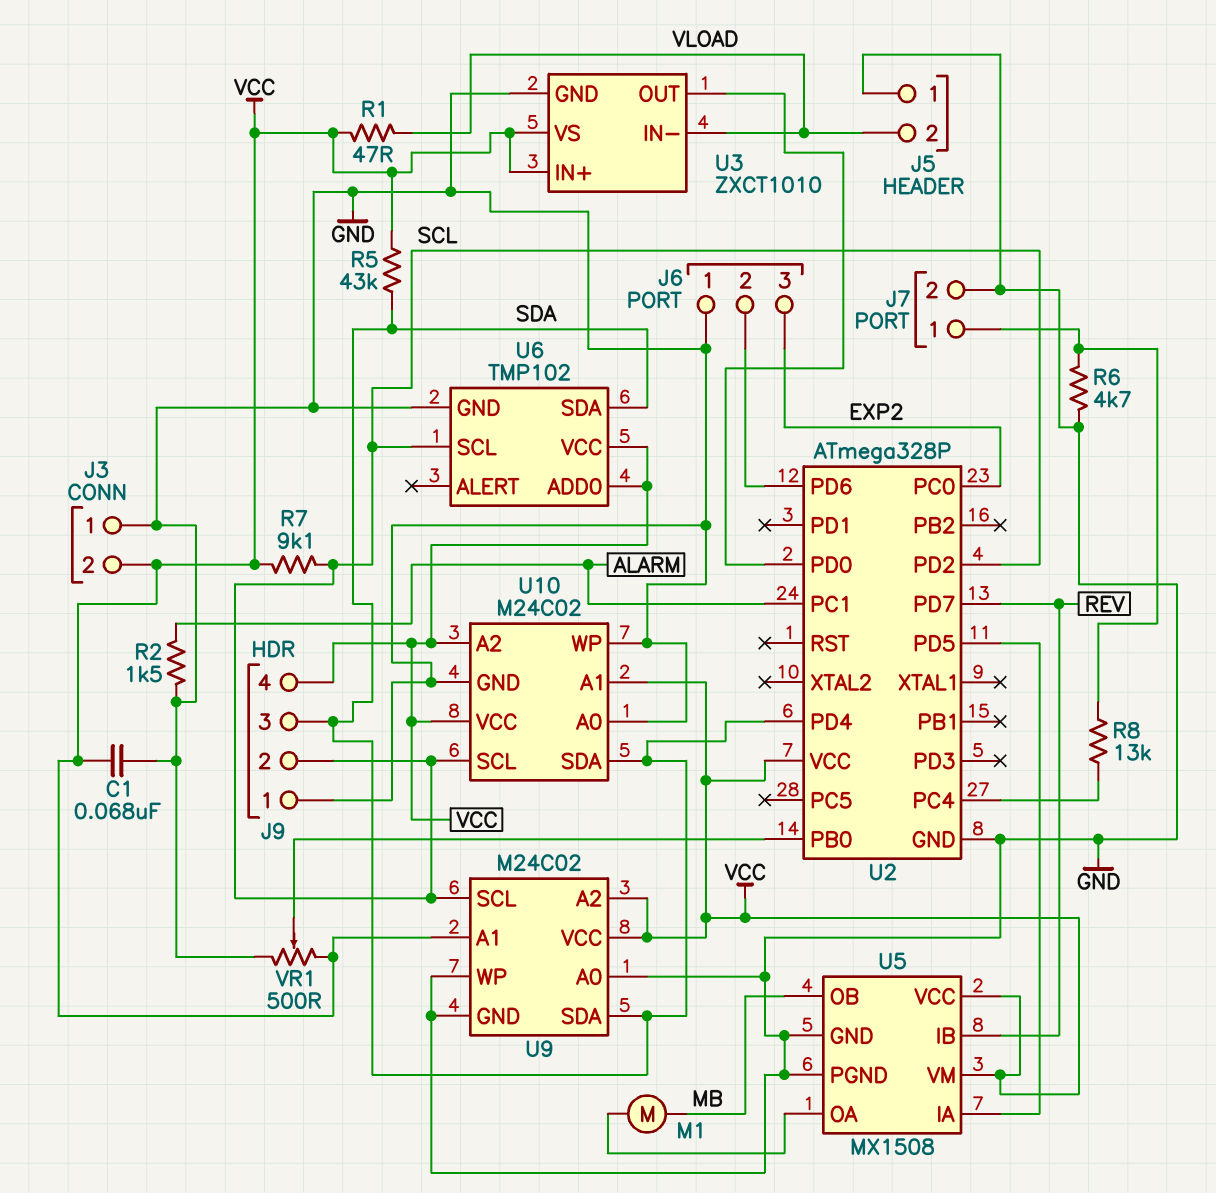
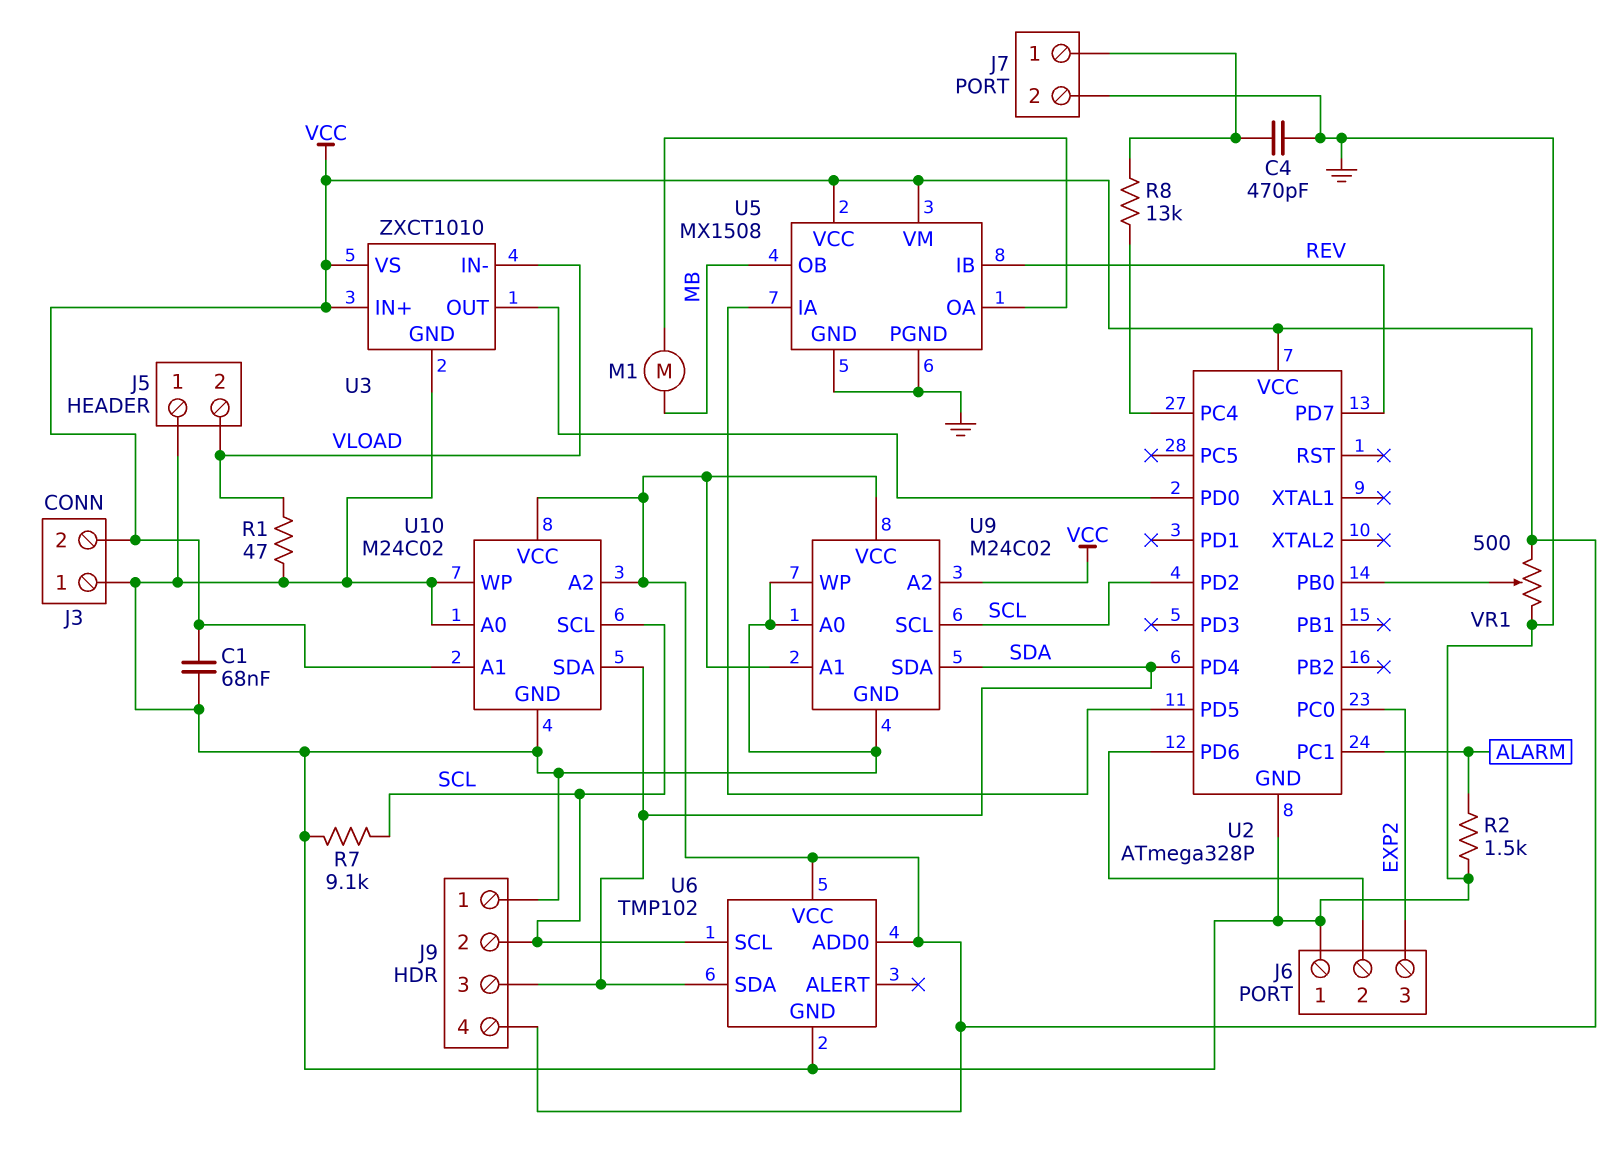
C4: none -> 470pF (GND, J7/1)
R1: 47 (VCC, VLOAD) -> 47 (GND, VLOAD)
R5: 43k (SDA, VCC) -> none
R6: 4.7k (GND, J7/1) -> none
R7: 9.1k (SCL, VCC) -> 9.1k (GND, SCL)

